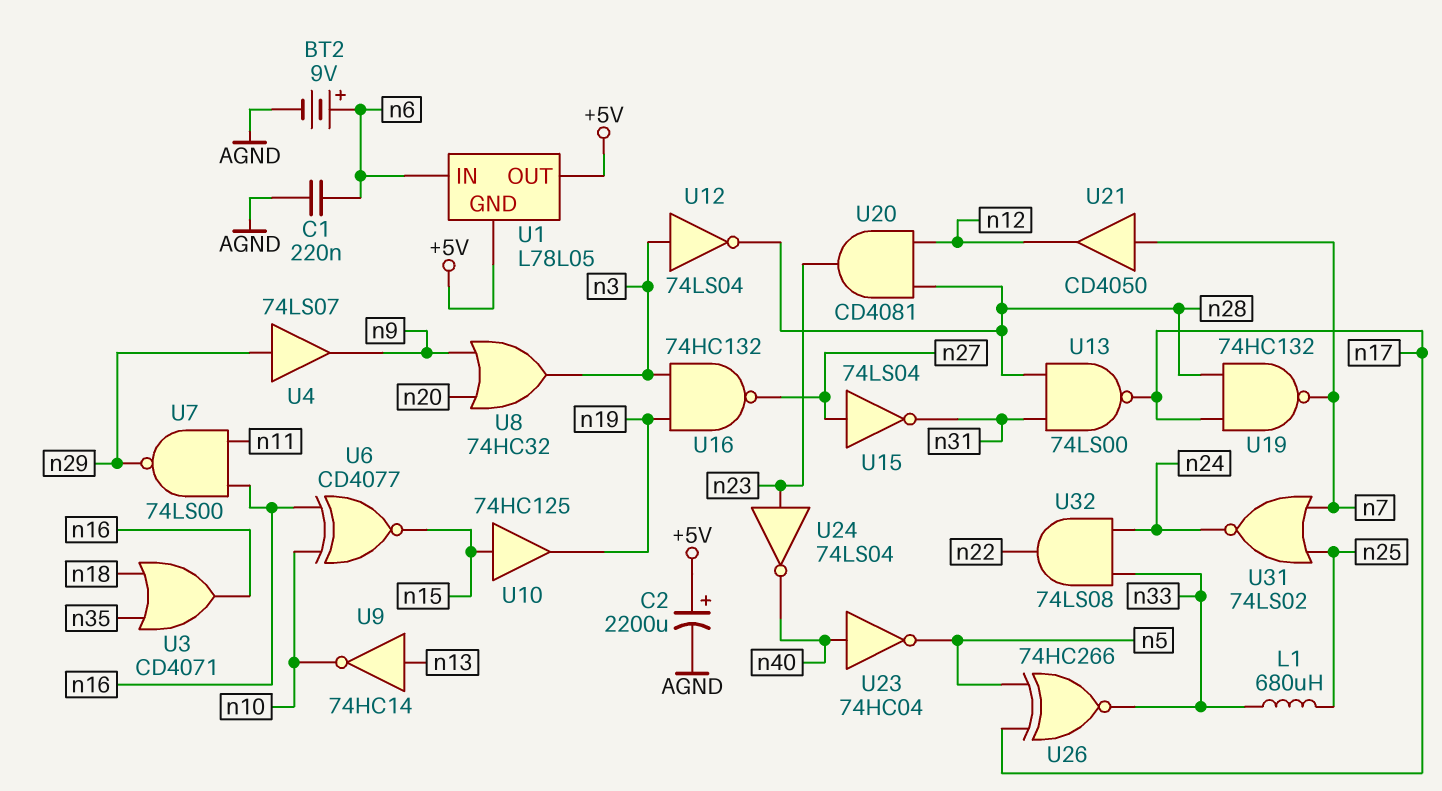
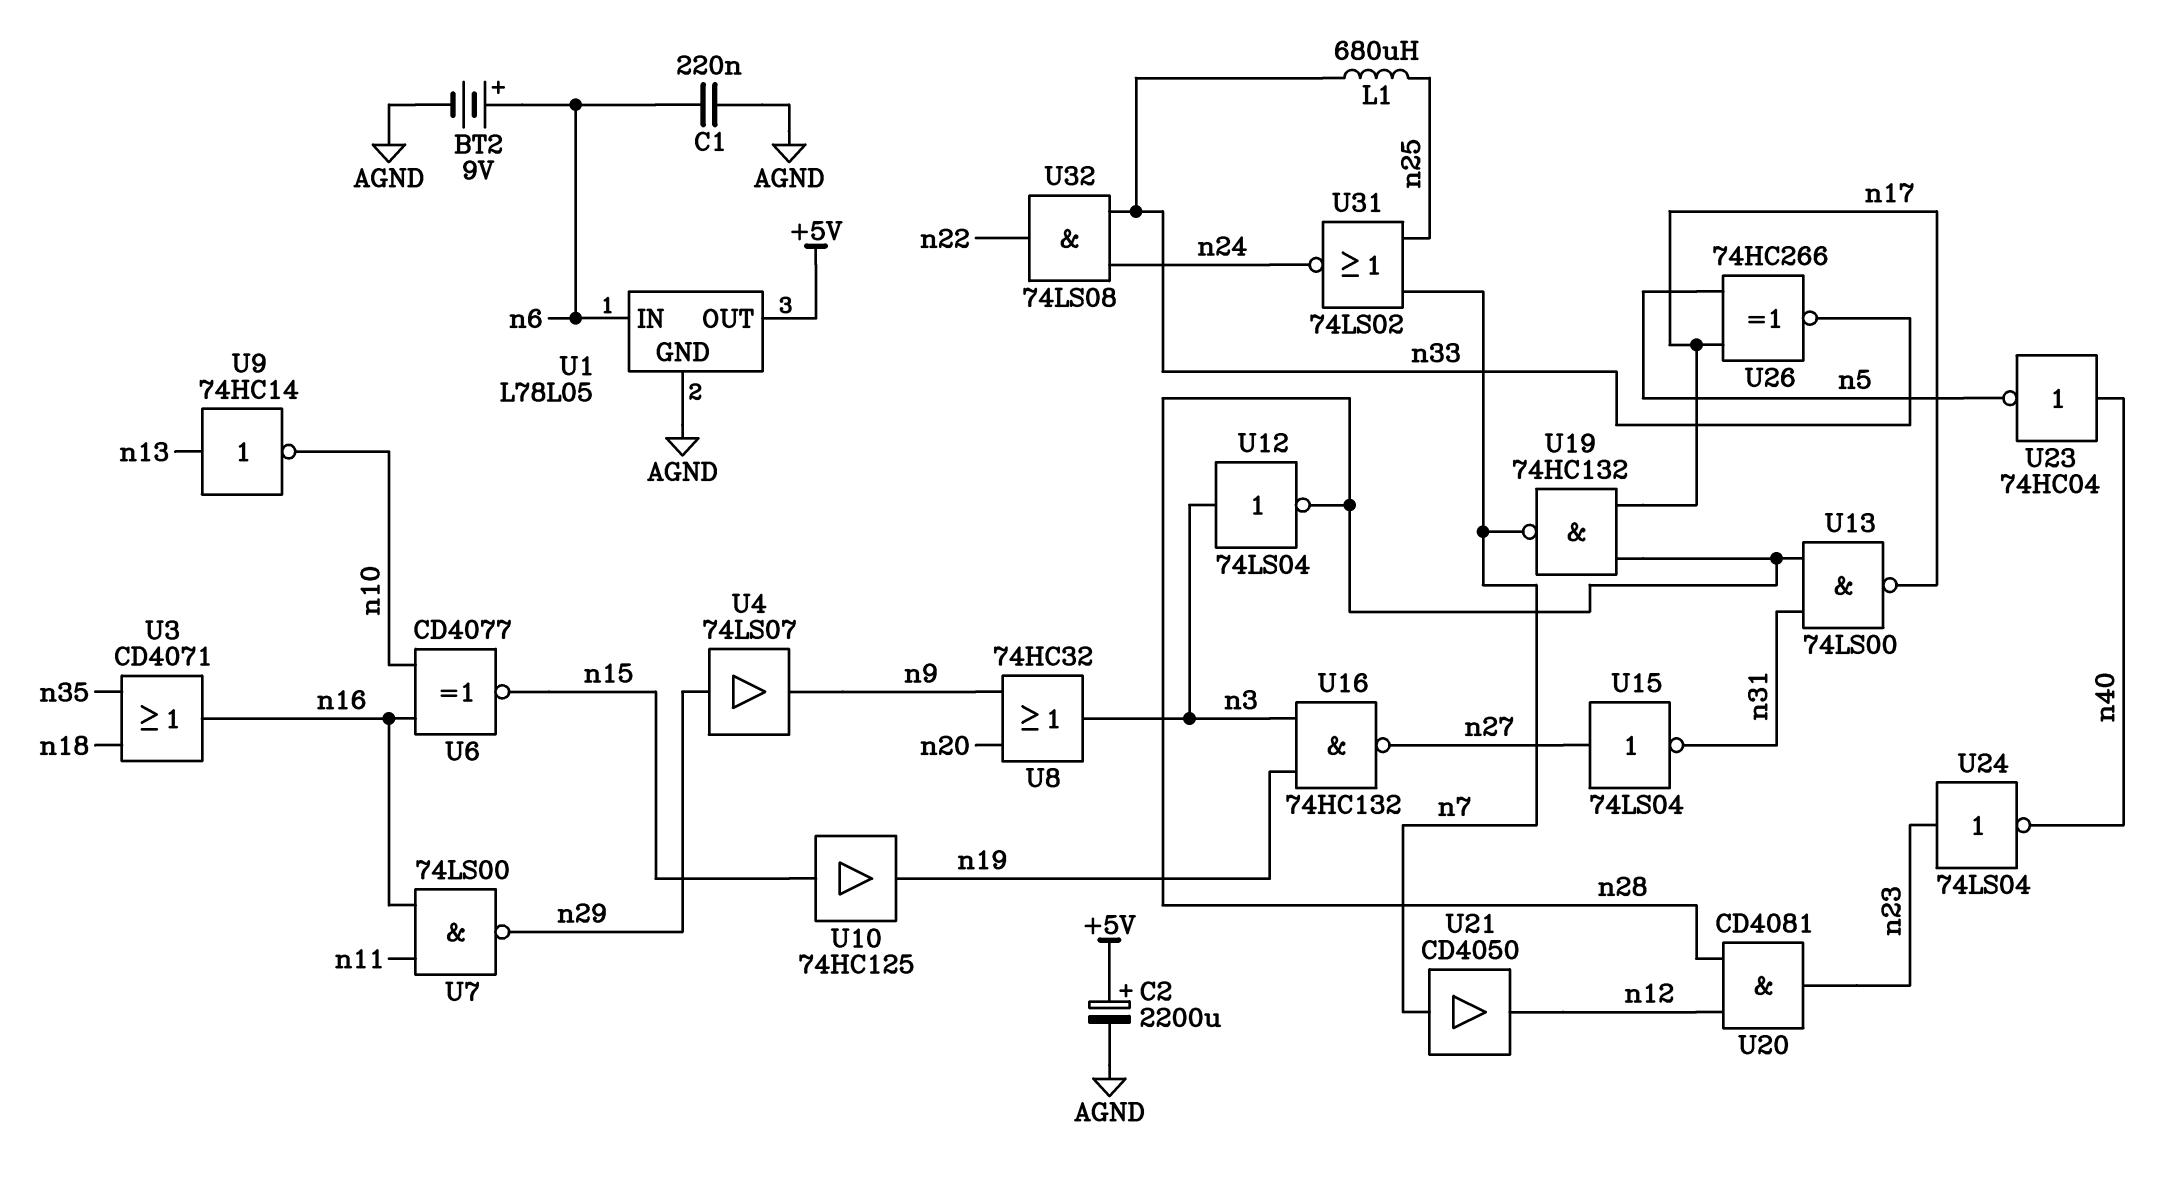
U1 pin GND: +5V -> AGND

